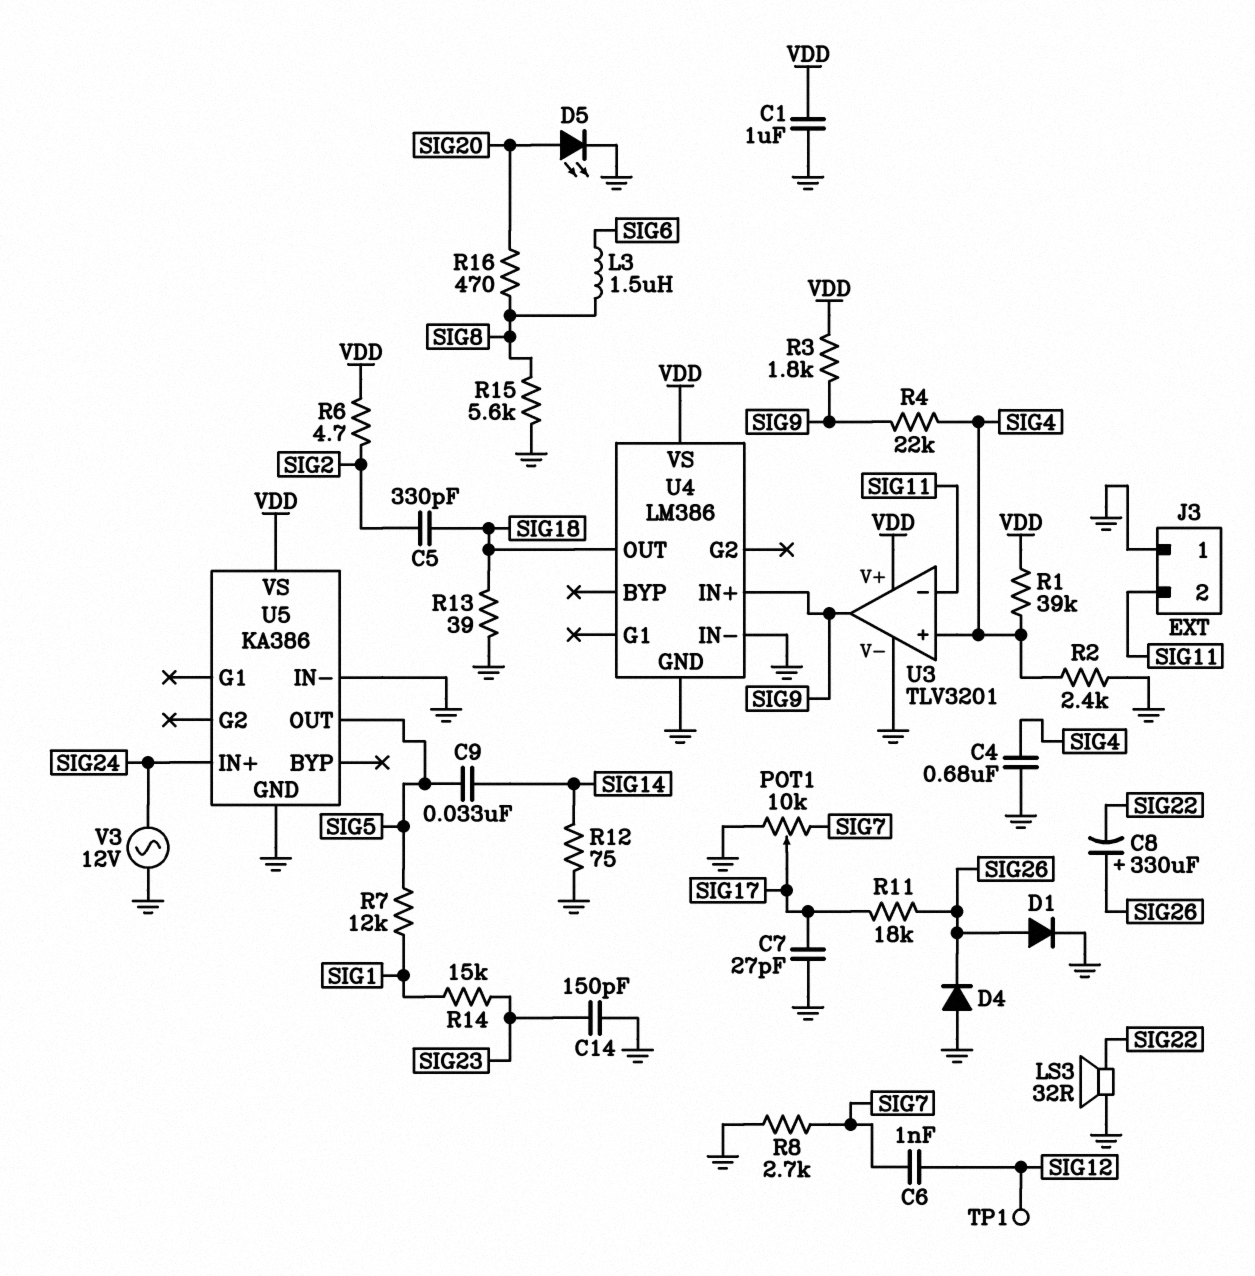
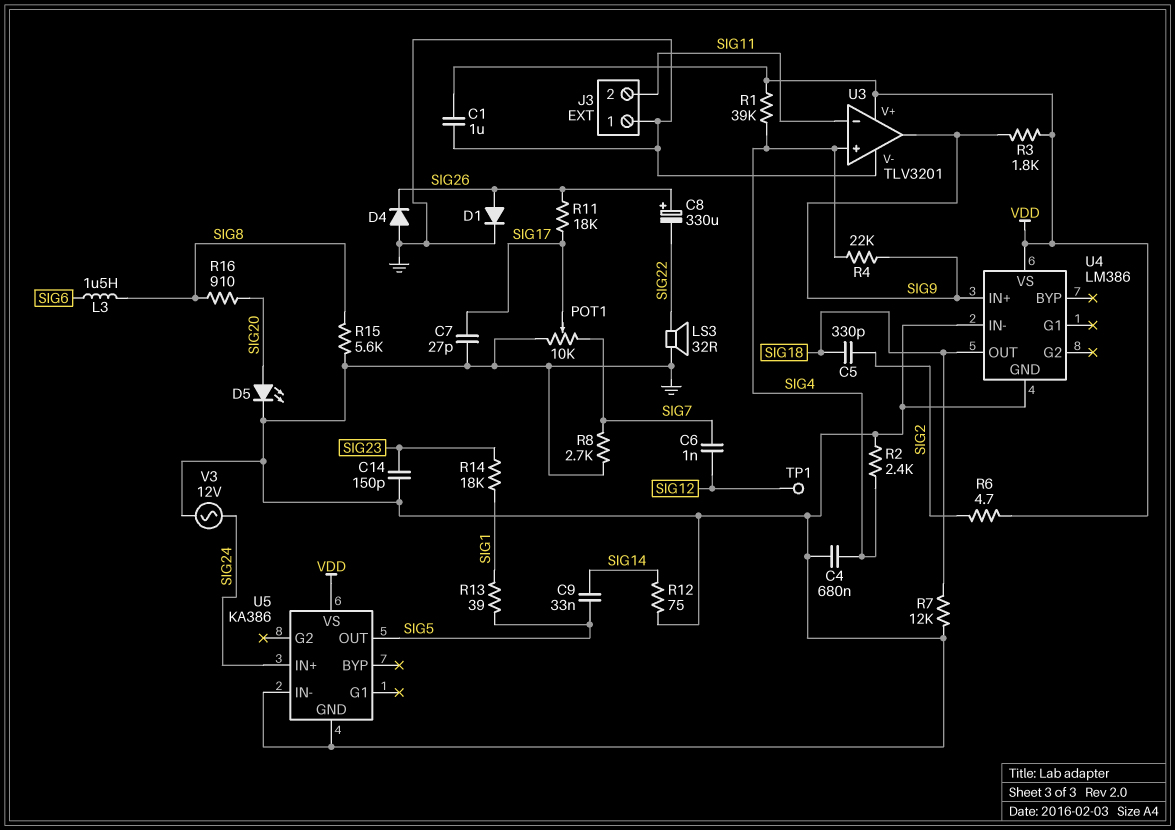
R7: 12k (SIG1, SIG5) -> 12k (GND, SIG18)
R13: 39 (GND, SIG18) -> 39 (SIG1, SIG5)
R14: 15k (SIG1, SIG23) -> 18k (SIG1, SIG23)
R16: 470 (SIG8, SIG20) -> 910 (SIG8, SIG20)

